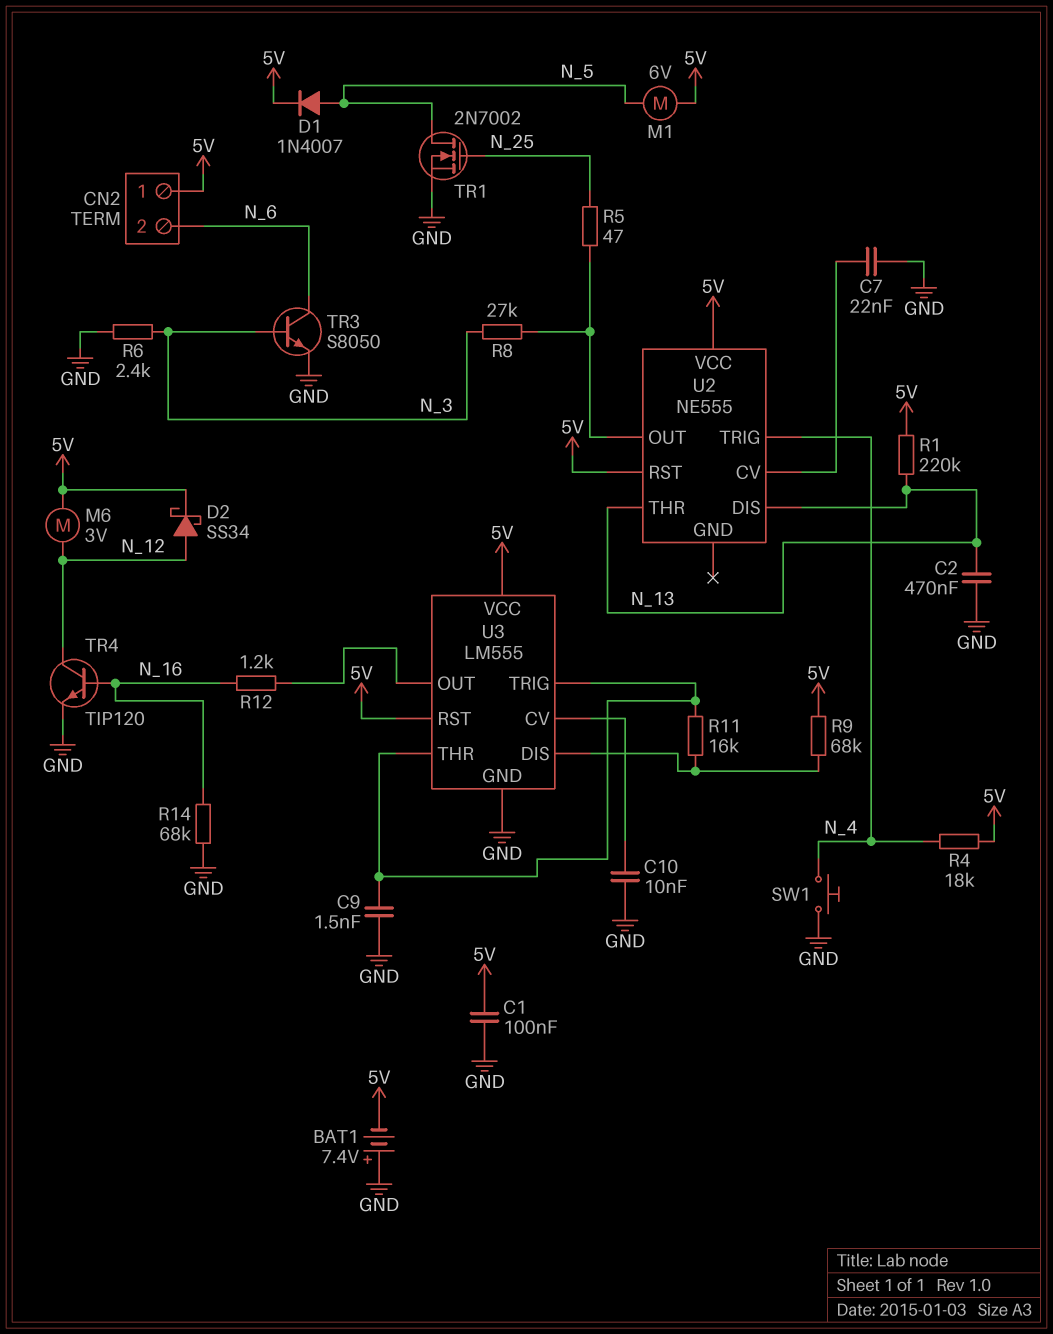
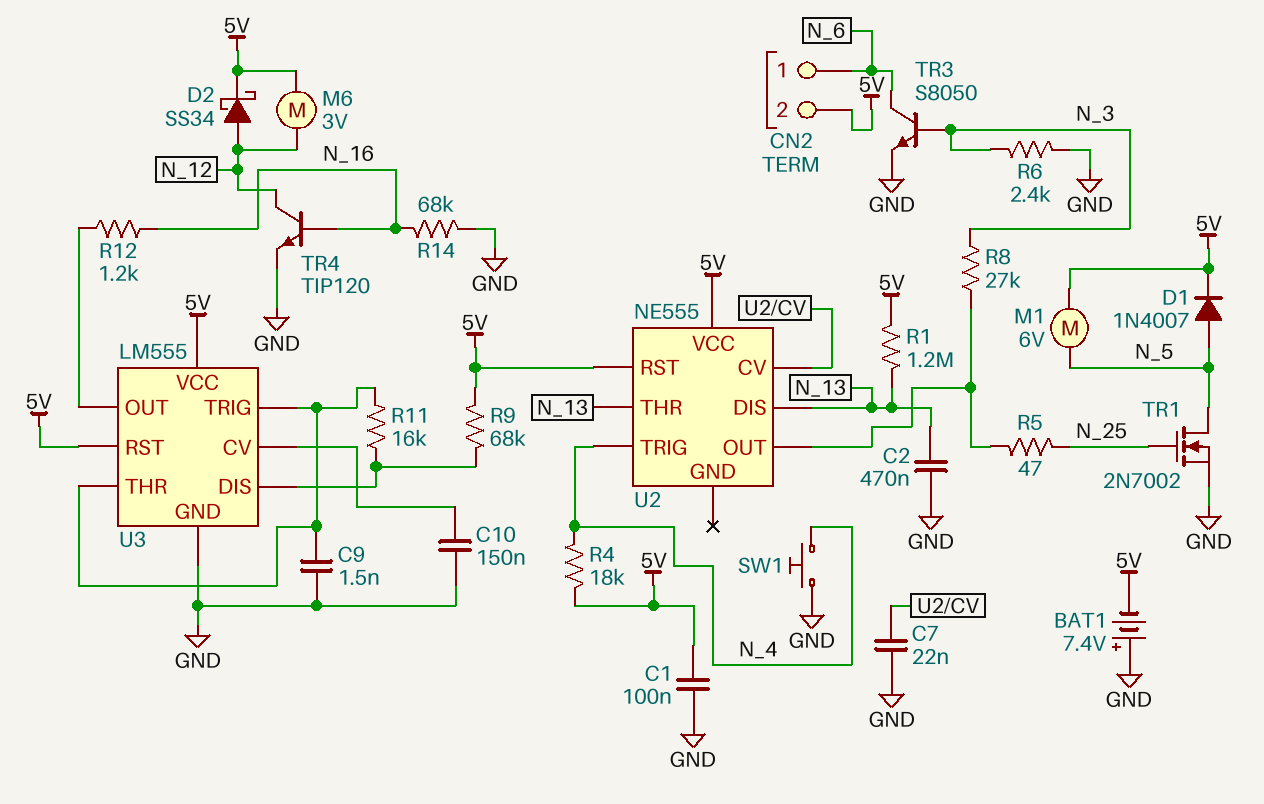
C10: 10nF (GND, U3/CV) -> 150nF (GND, U3/CV)
CN2 pin 1: 5V -> N_6
CN2 pin 2: N_6 -> 5V
R1: 220k (5V, N_13) -> 1.2M (5V, N_13)

